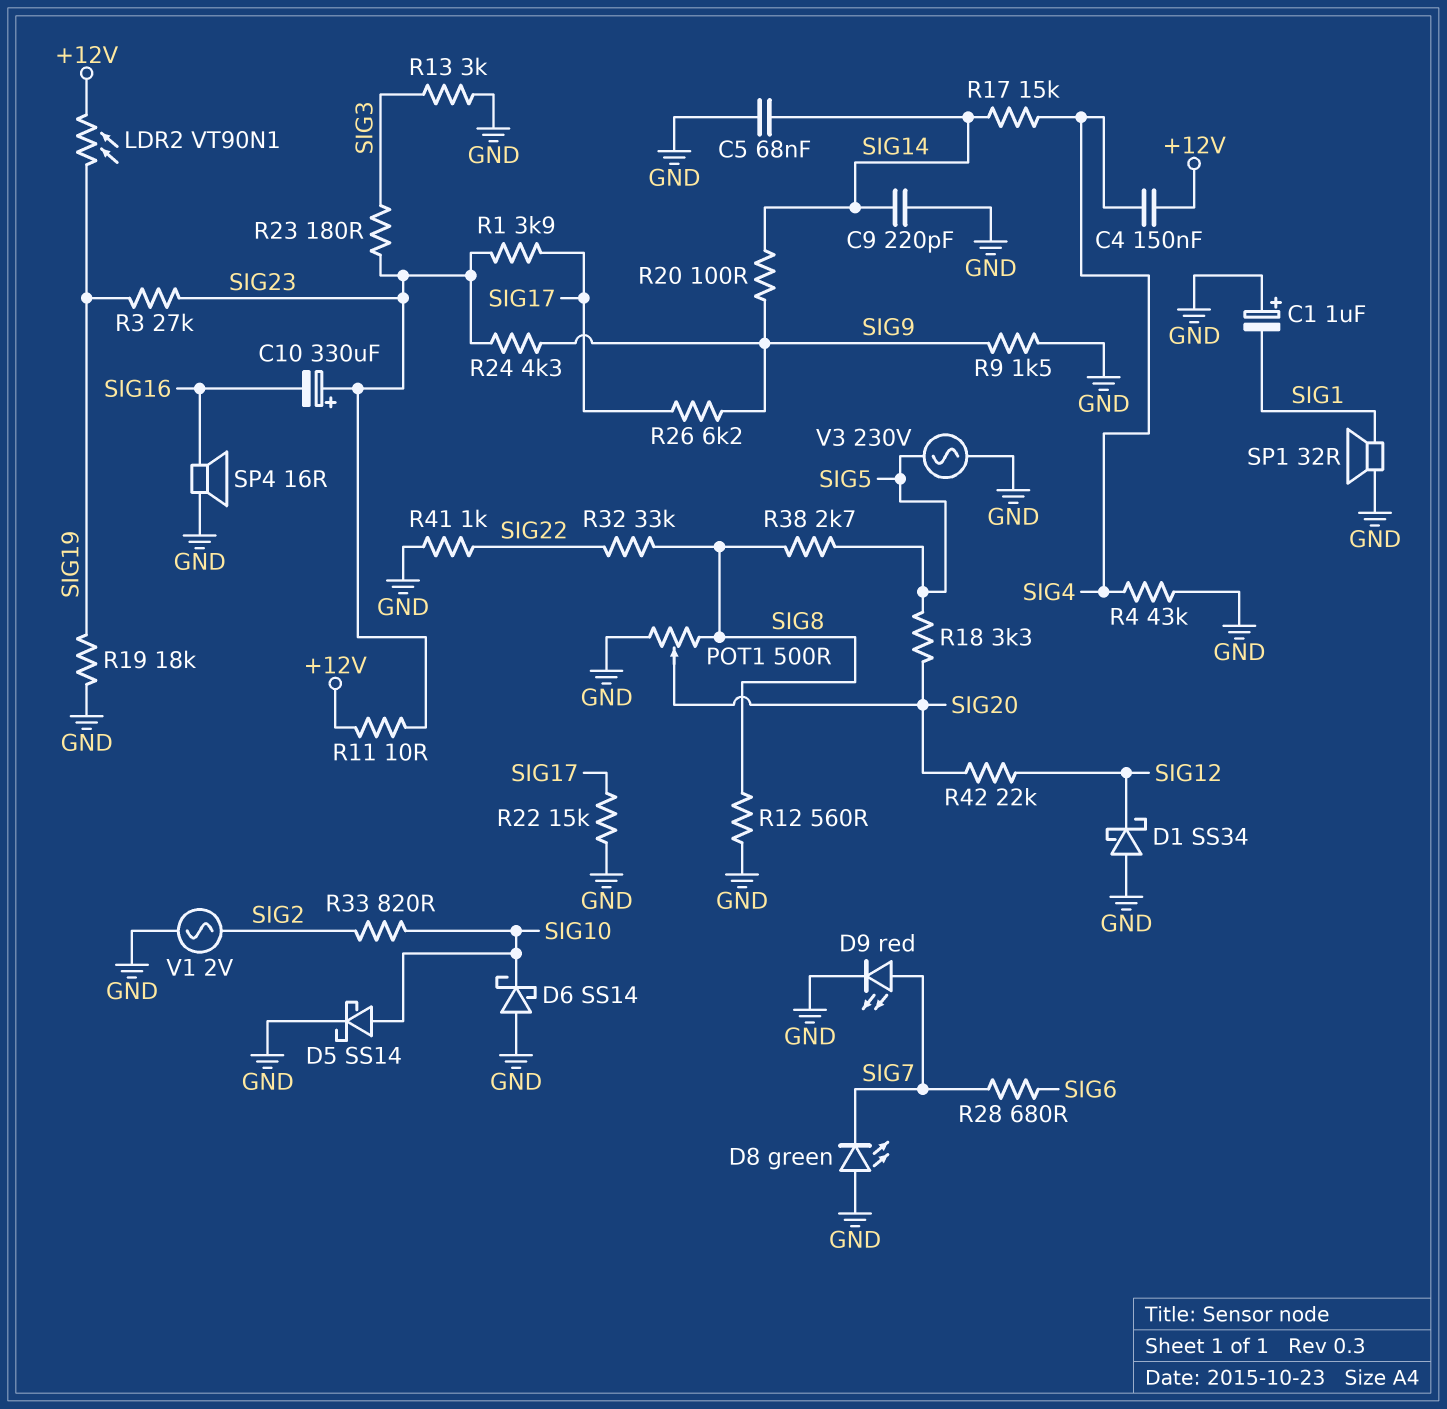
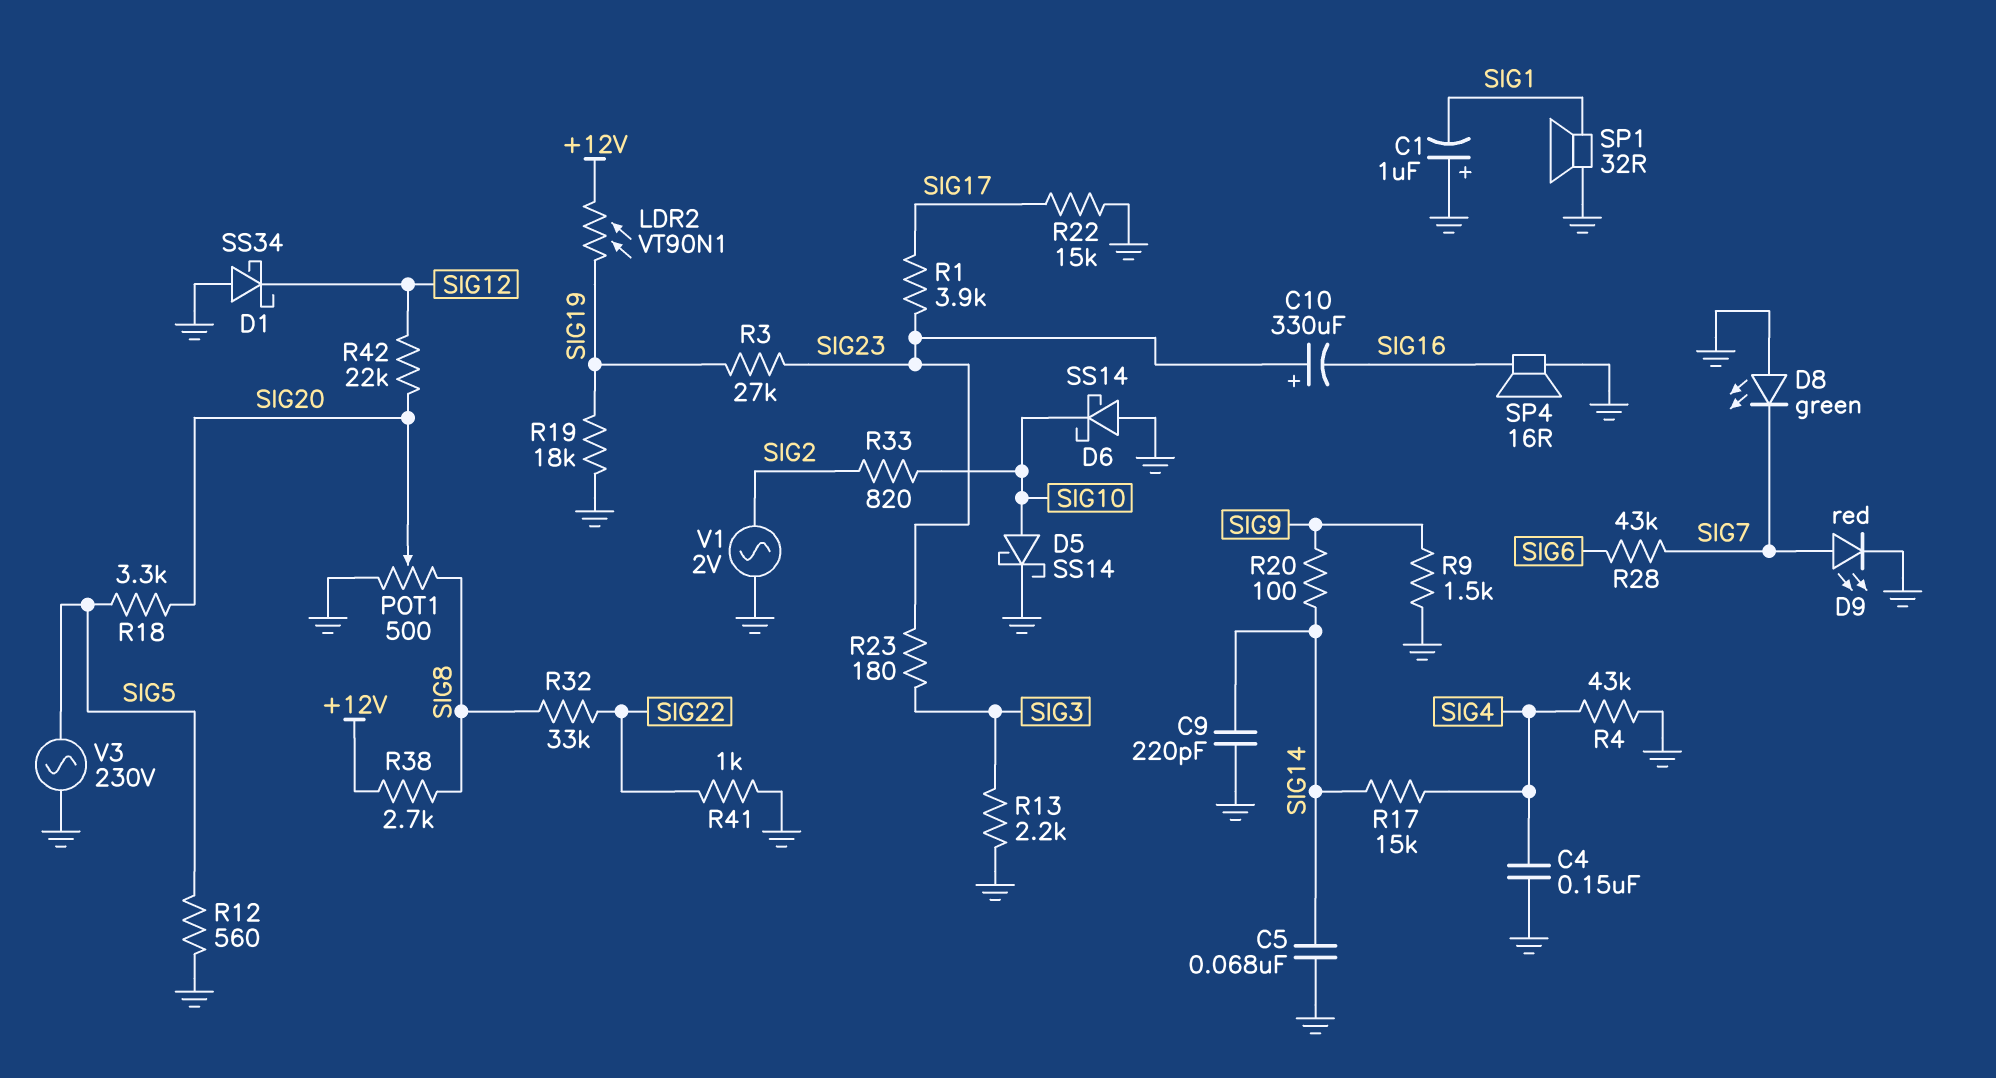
C4: 150nF (+12V, SIG4) -> 150nF (GND, SIG4)
R11: 10 (+12V, SIG23) -> none
R12: 560 (GND, SIG8) -> 560 (GND, SIG5)
R13: 3k (GND, SIG3) -> 2.2k (GND, SIG3)
R24: 4.3k (SIG9, SIG23) -> none
R26: 6.2k (SIG9, SIG17) -> none
R28: 680 (SIG6, SIG7) -> 43k (SIG6, SIG7)
R38: 2.7k (SIG5, SIG8) -> 2.7k (+12V, SIG8)

